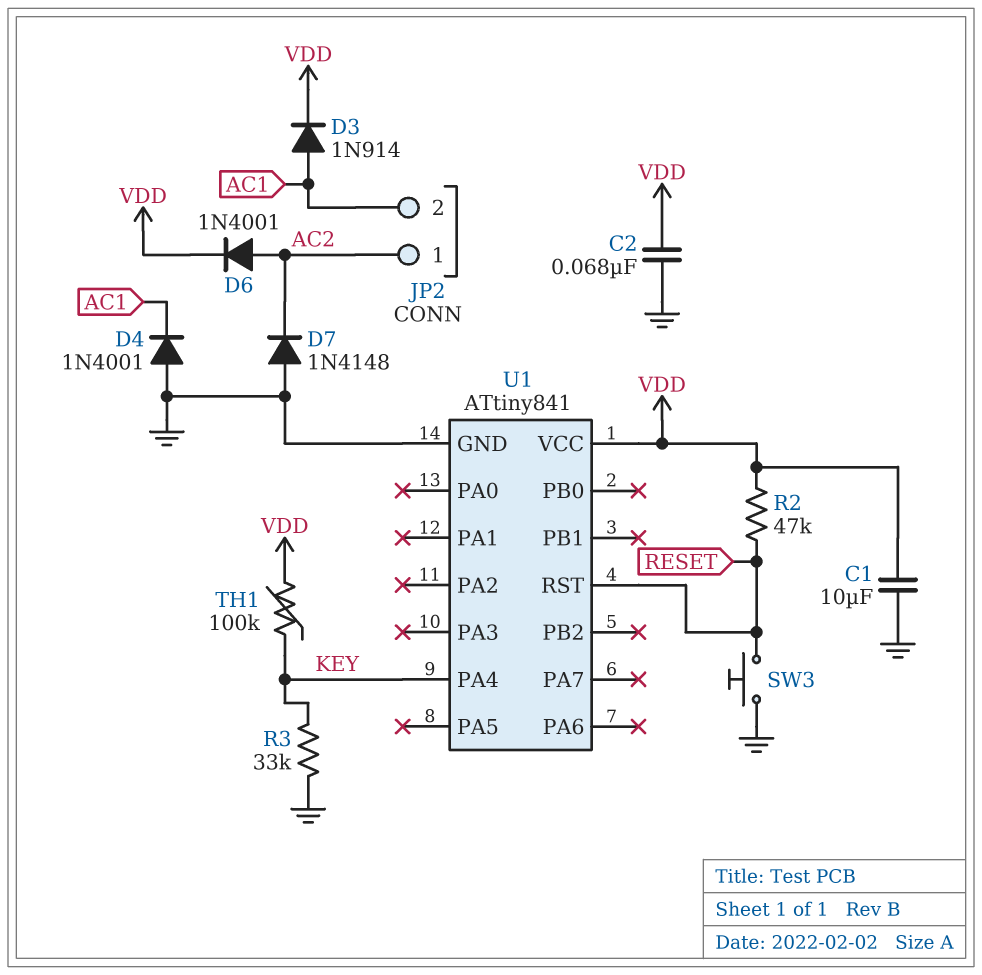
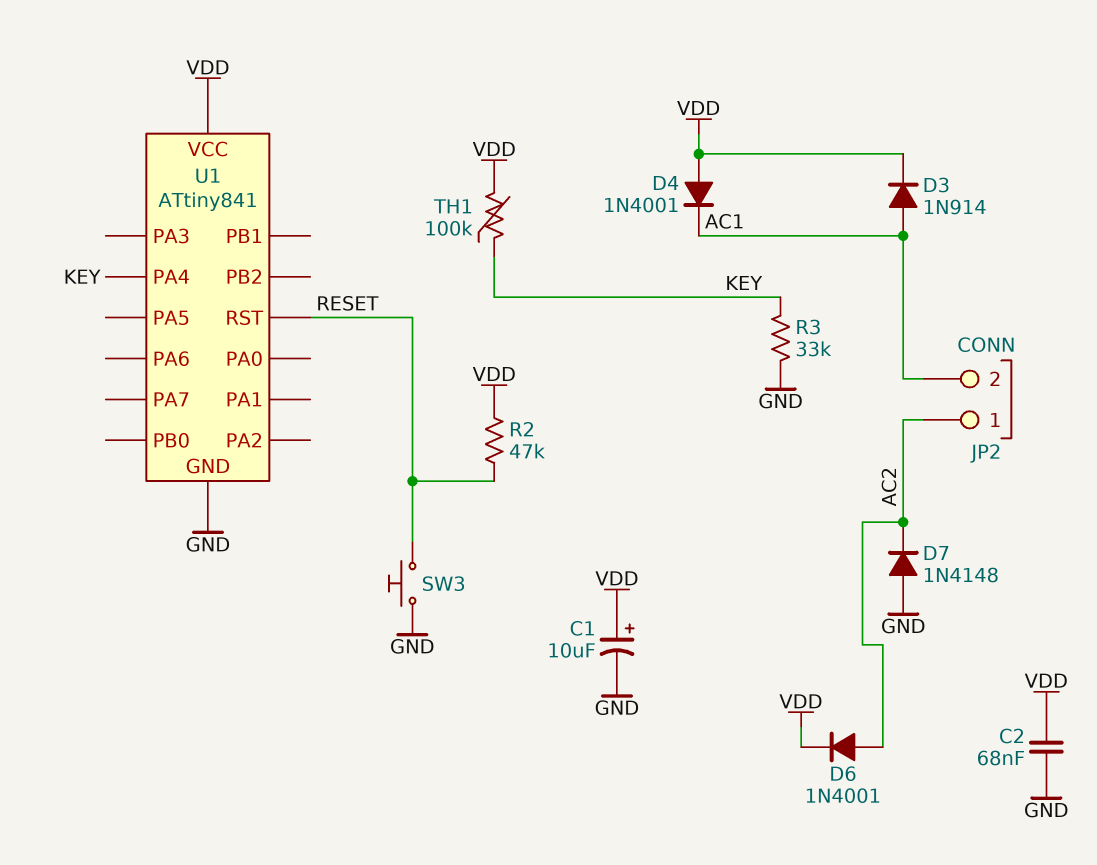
C1: 10uF (GND, VDD) -> 10uF (plus VDD, minus GND)
D4: diode 1N4001 (A GND, K AC1) -> diode 1N4001 (A VDD, K AC1)

